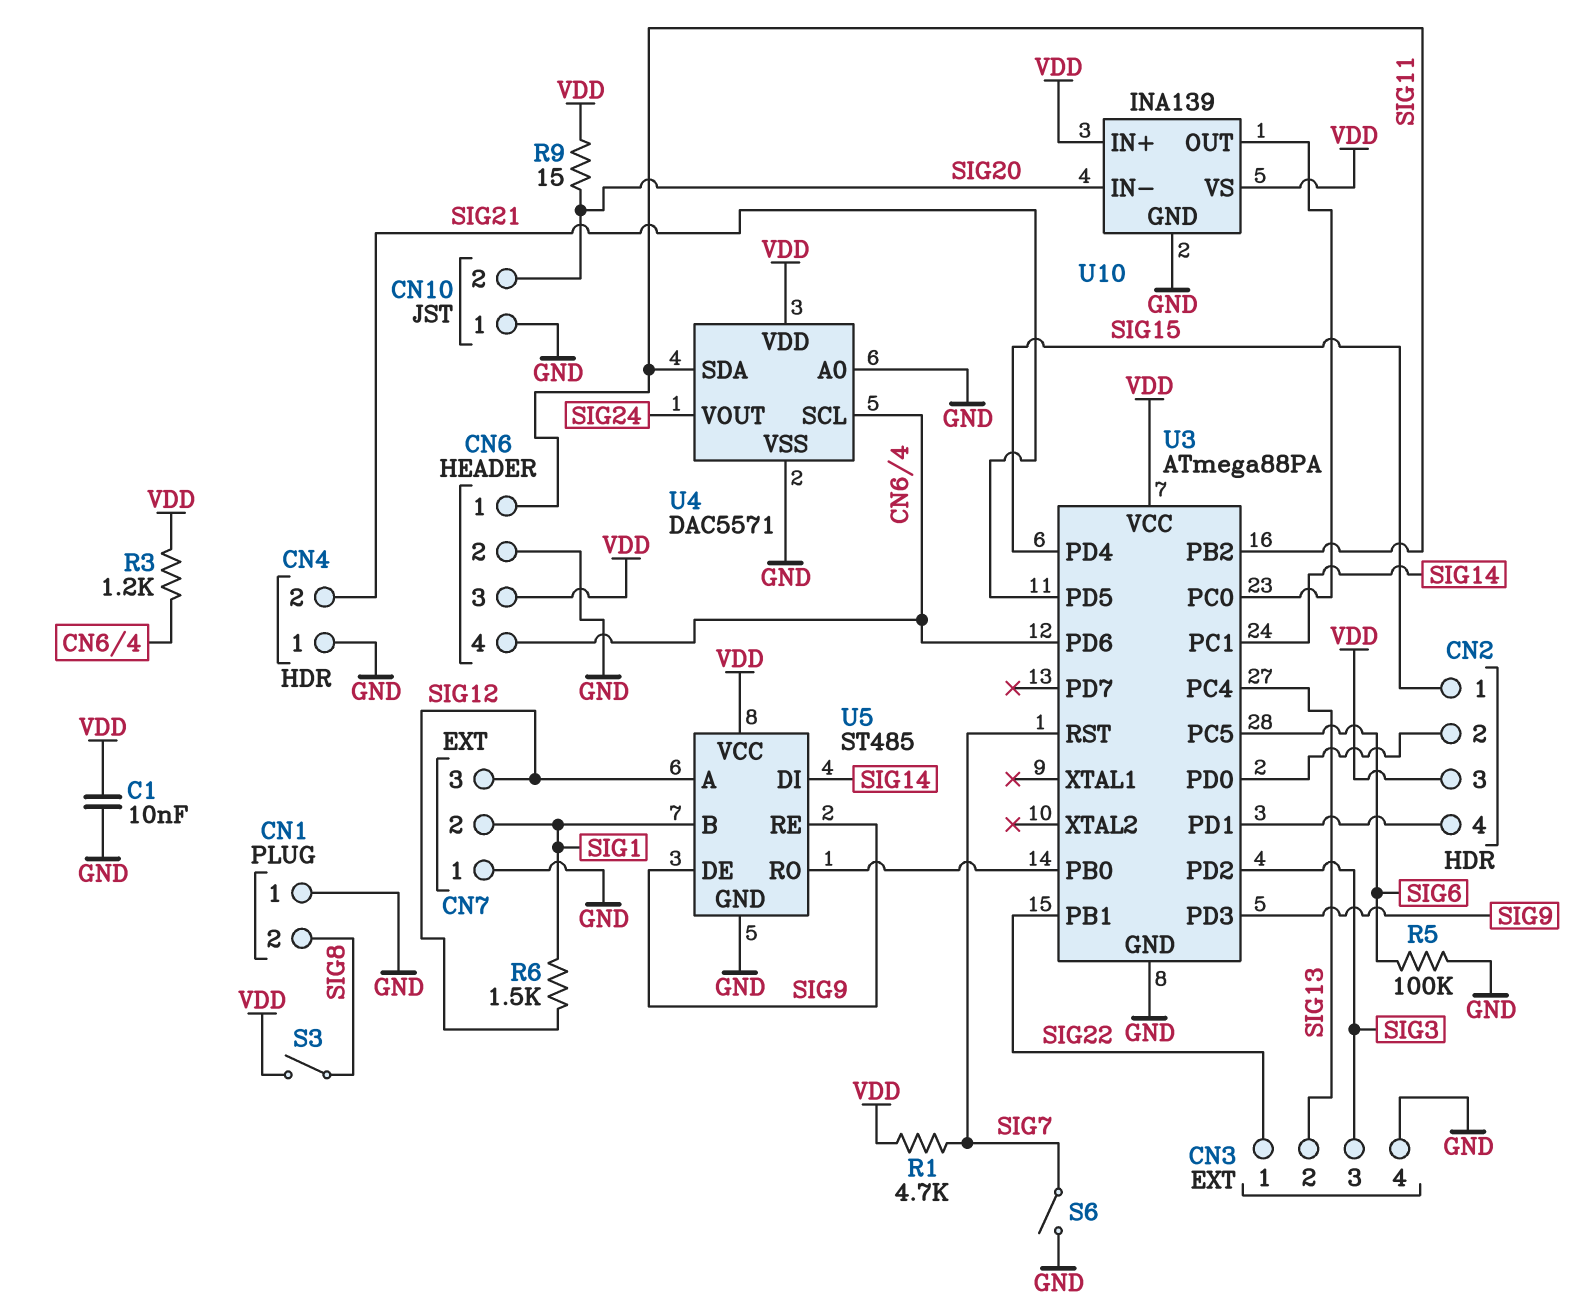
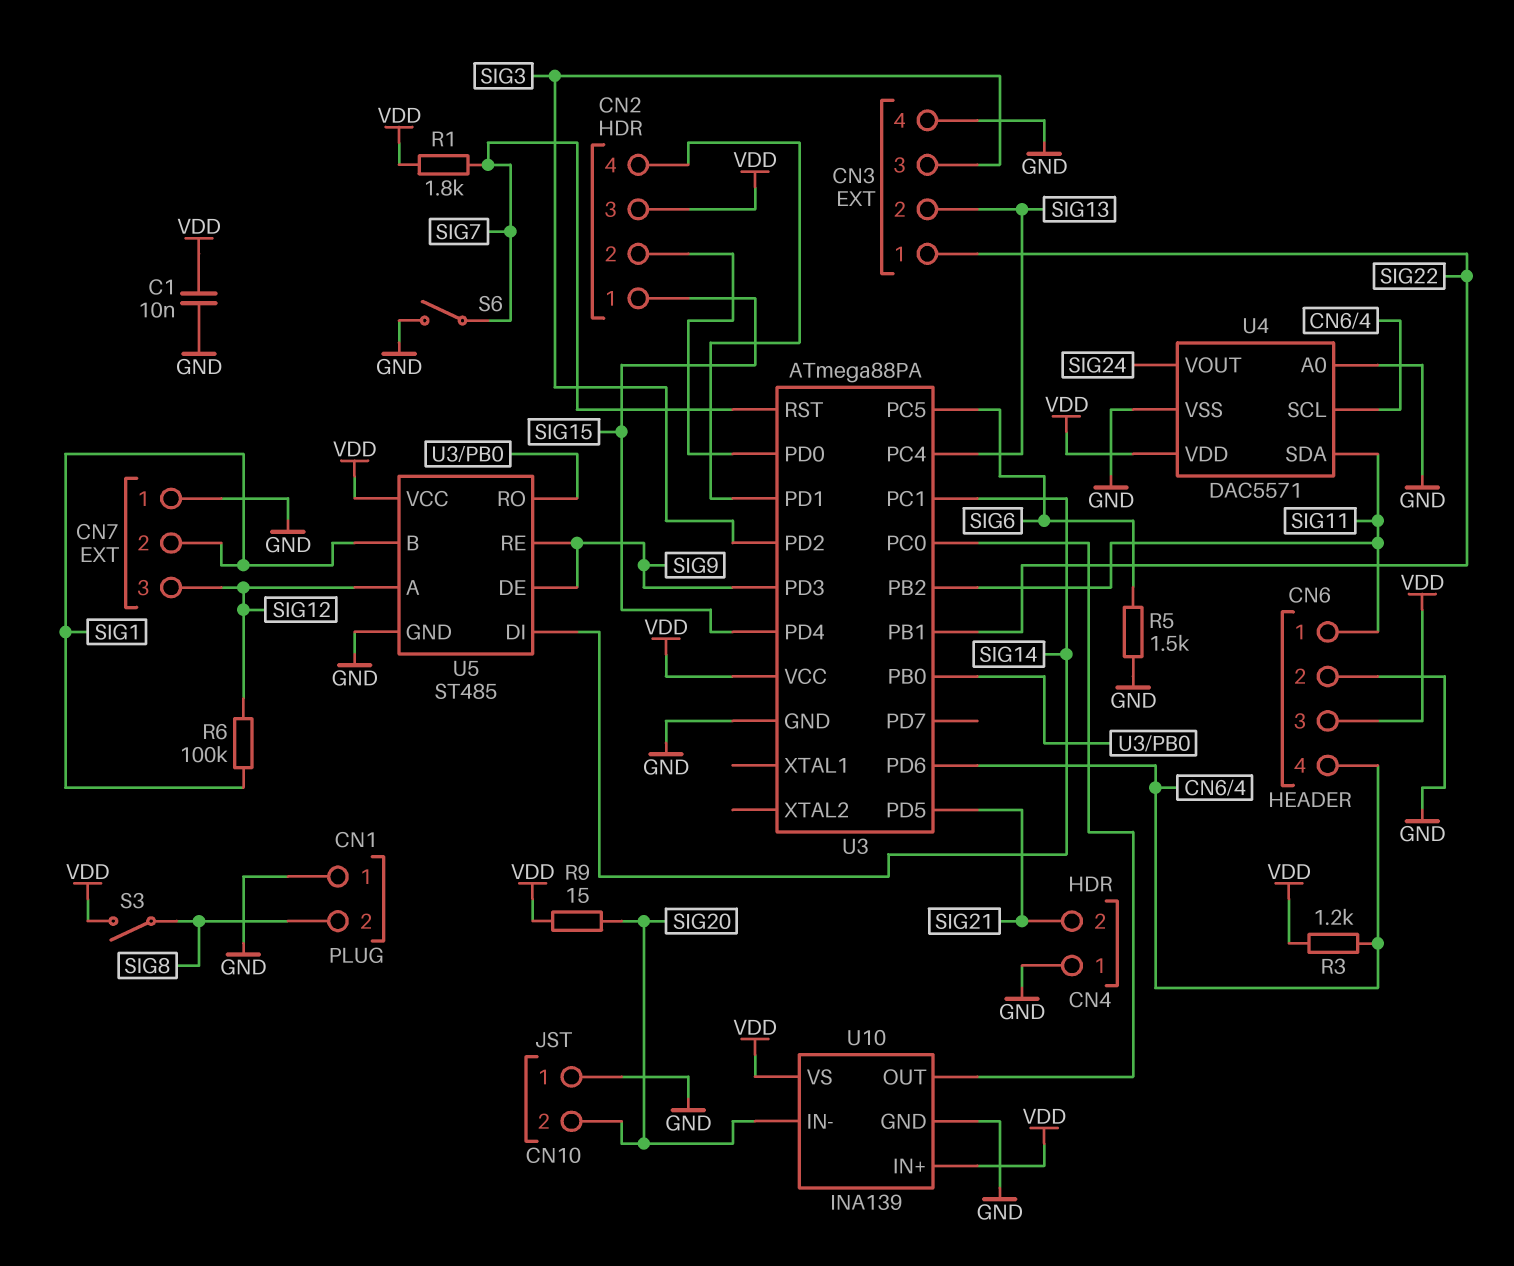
R1: 4.7k (SIG7, VDD) -> 1.8k (SIG7, VDD)
R5: 100k (GND, SIG6) -> 1.5k (GND, SIG6)
R6: 1.5k (SIG1, SIG12) -> 100k (SIG1, SIG12)

